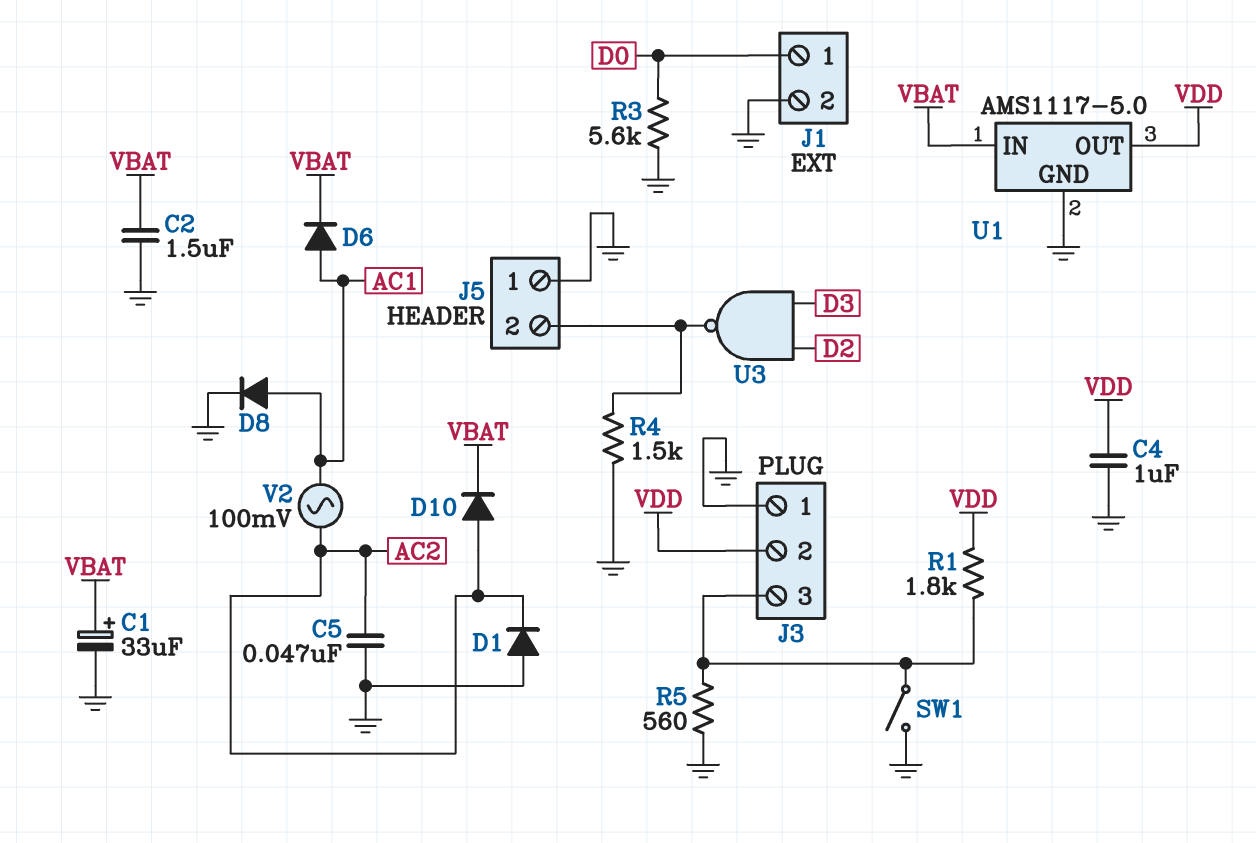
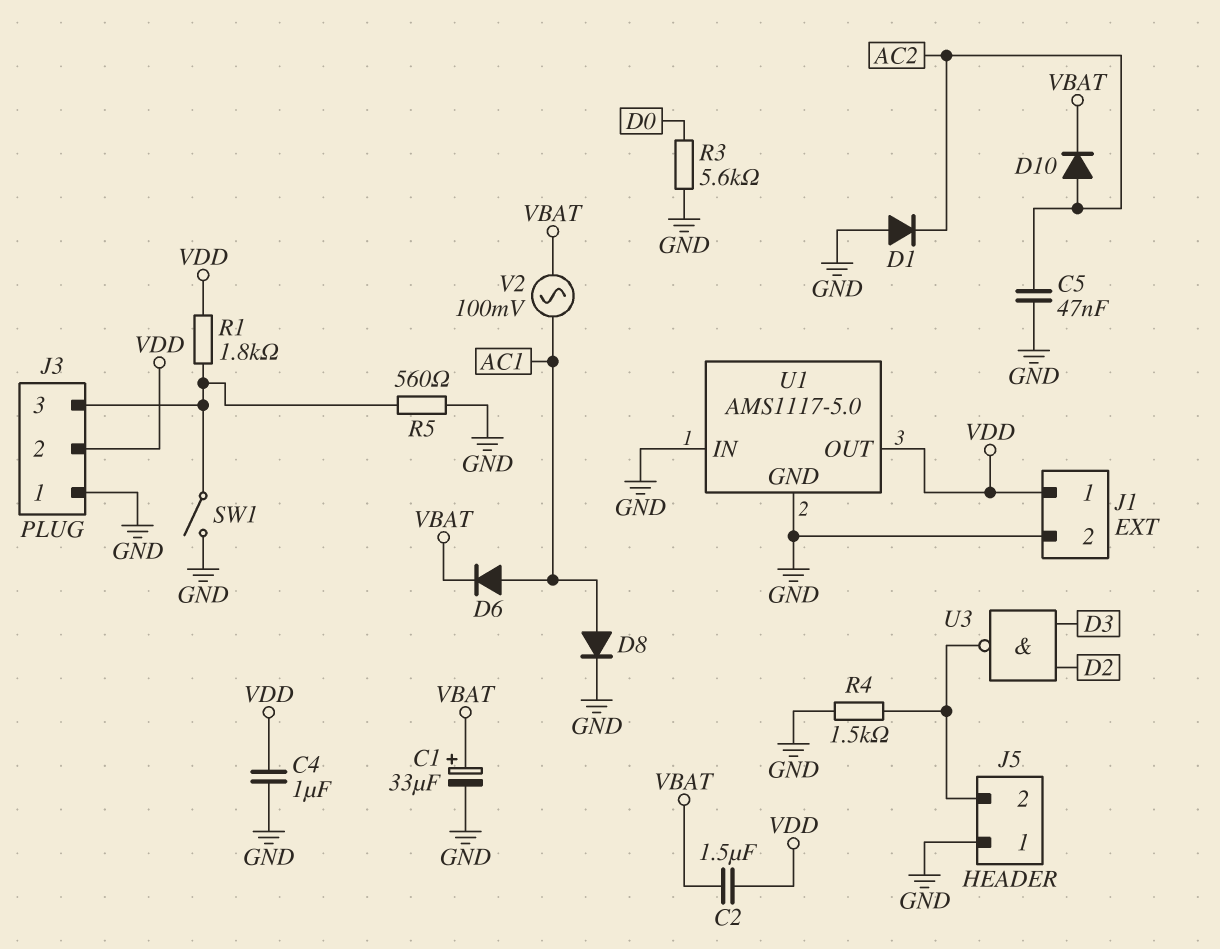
C2: 1.5uF (GND, VBAT) -> 1.5uF (VBAT, VDD)
J1 pin 1: D0 -> VDD
U1 pin IN: VBAT -> GND
V2: AC 100mV (AC1, AC2) -> AC 100mV (AC1, VBAT)

